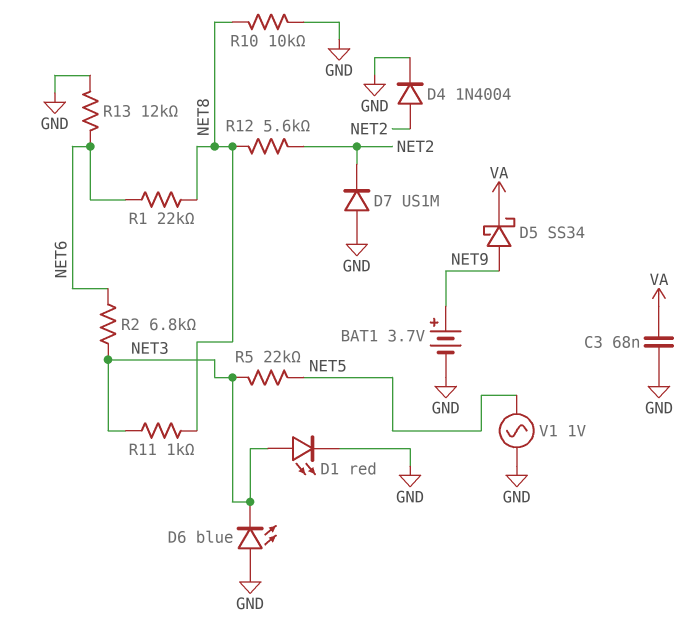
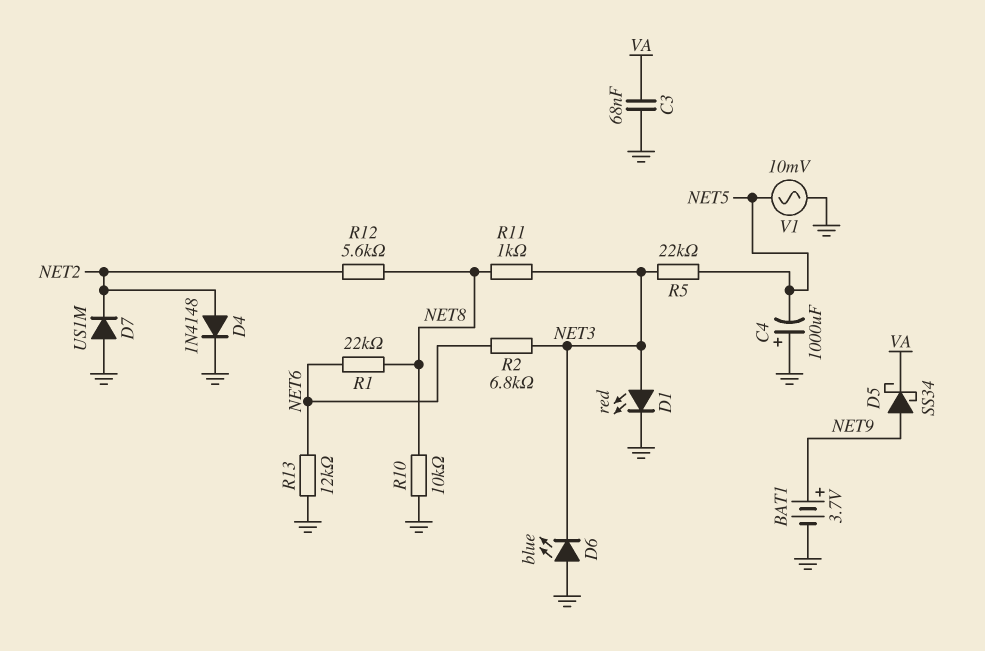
C4: none -> 1000uF (plus GND, minus NET5)
D4: diode 1N4004 (A NET2, K GND) -> diode 1N4148 (A NET2, K GND)
V1: AC 1V (GND, NET5) -> AC 10mV (GND, NET5)

